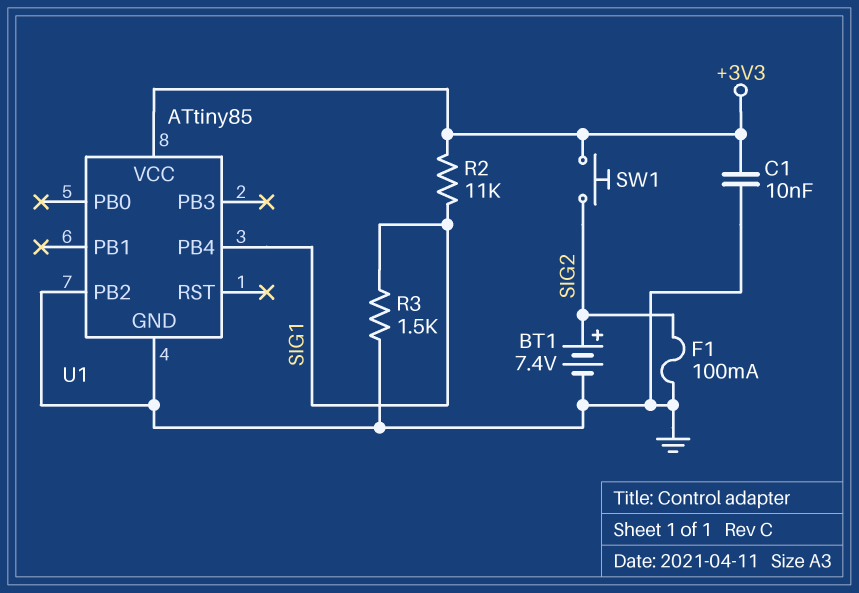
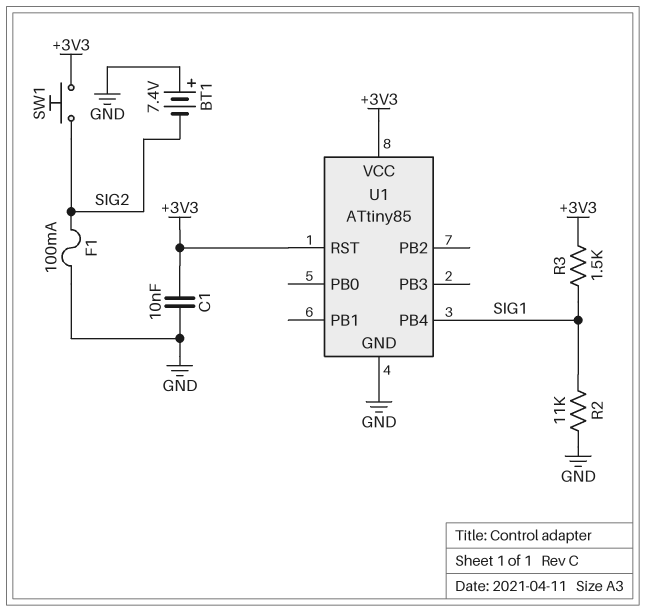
BT1: 7.4V (plus SIG2, minus GND) -> 7.4V (plus GND, minus SIG2)
R2: 11k (+3V3, SIG1) -> 11k (GND, SIG1)
R3: 1.5k (GND, SIG1) -> 1.5k (+3V3, SIG1)
U1 pin PB2: GND -> none
U1 pin RST: none -> +3V3

